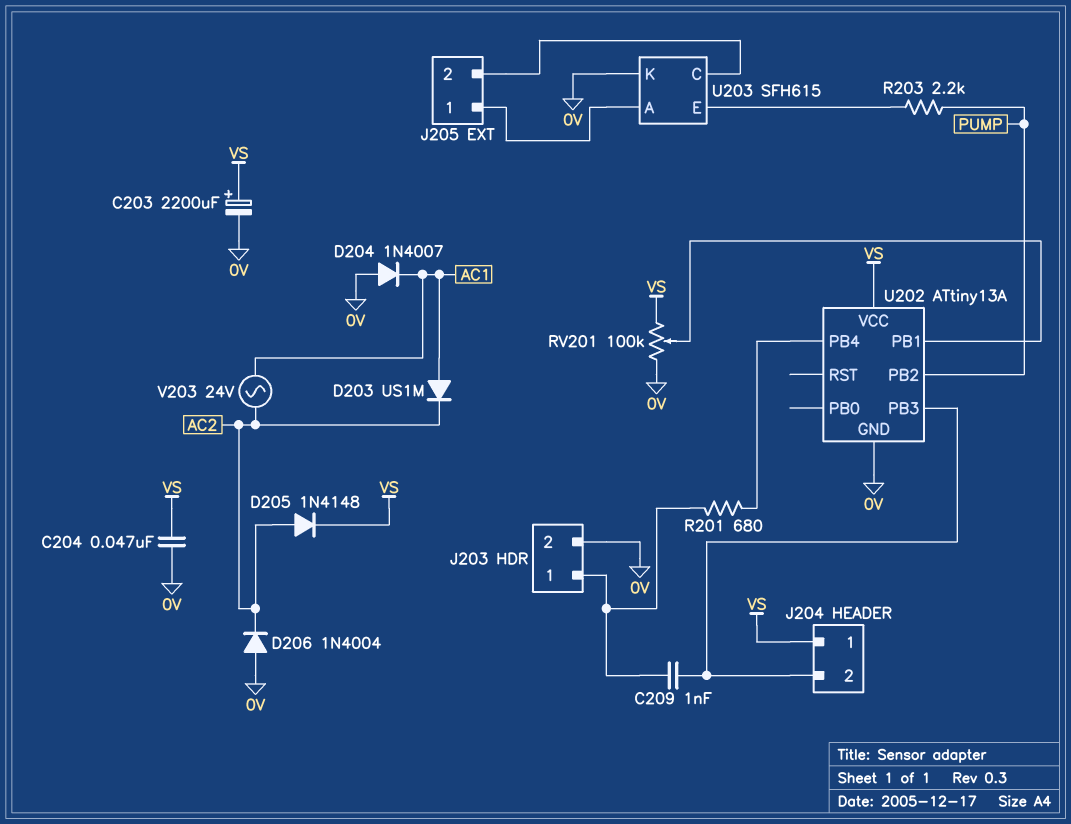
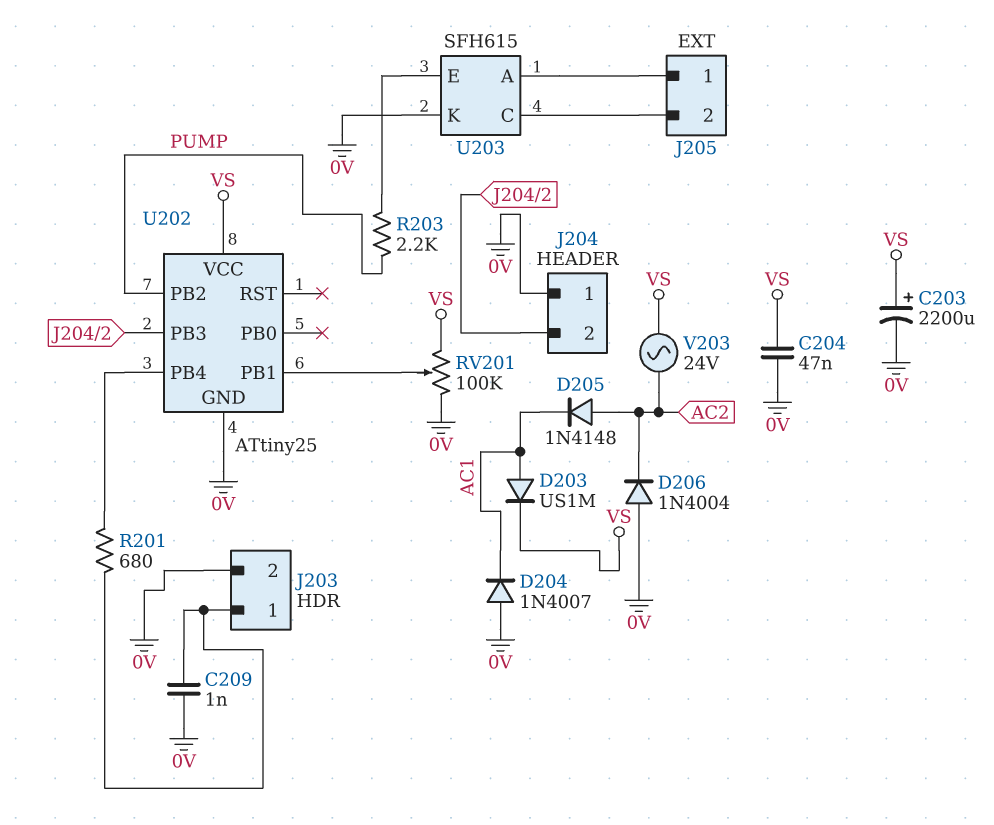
C209: 1nF (J203/1, J204/2) -> 1nF (0V, J203/1)
D203: diode US1M (A AC1, K AC2) -> diode US1M (A AC1, K VS)
D205: diode 1N4148 (A AC2, K VS) -> diode 1N4148 (A AC2, K AC1)
J204 pin 1: VS -> 0V
U202: ATtiny13A -> ATtiny25
V203: AC 24V (AC1, AC2) -> AC 24V (AC2, VS)

